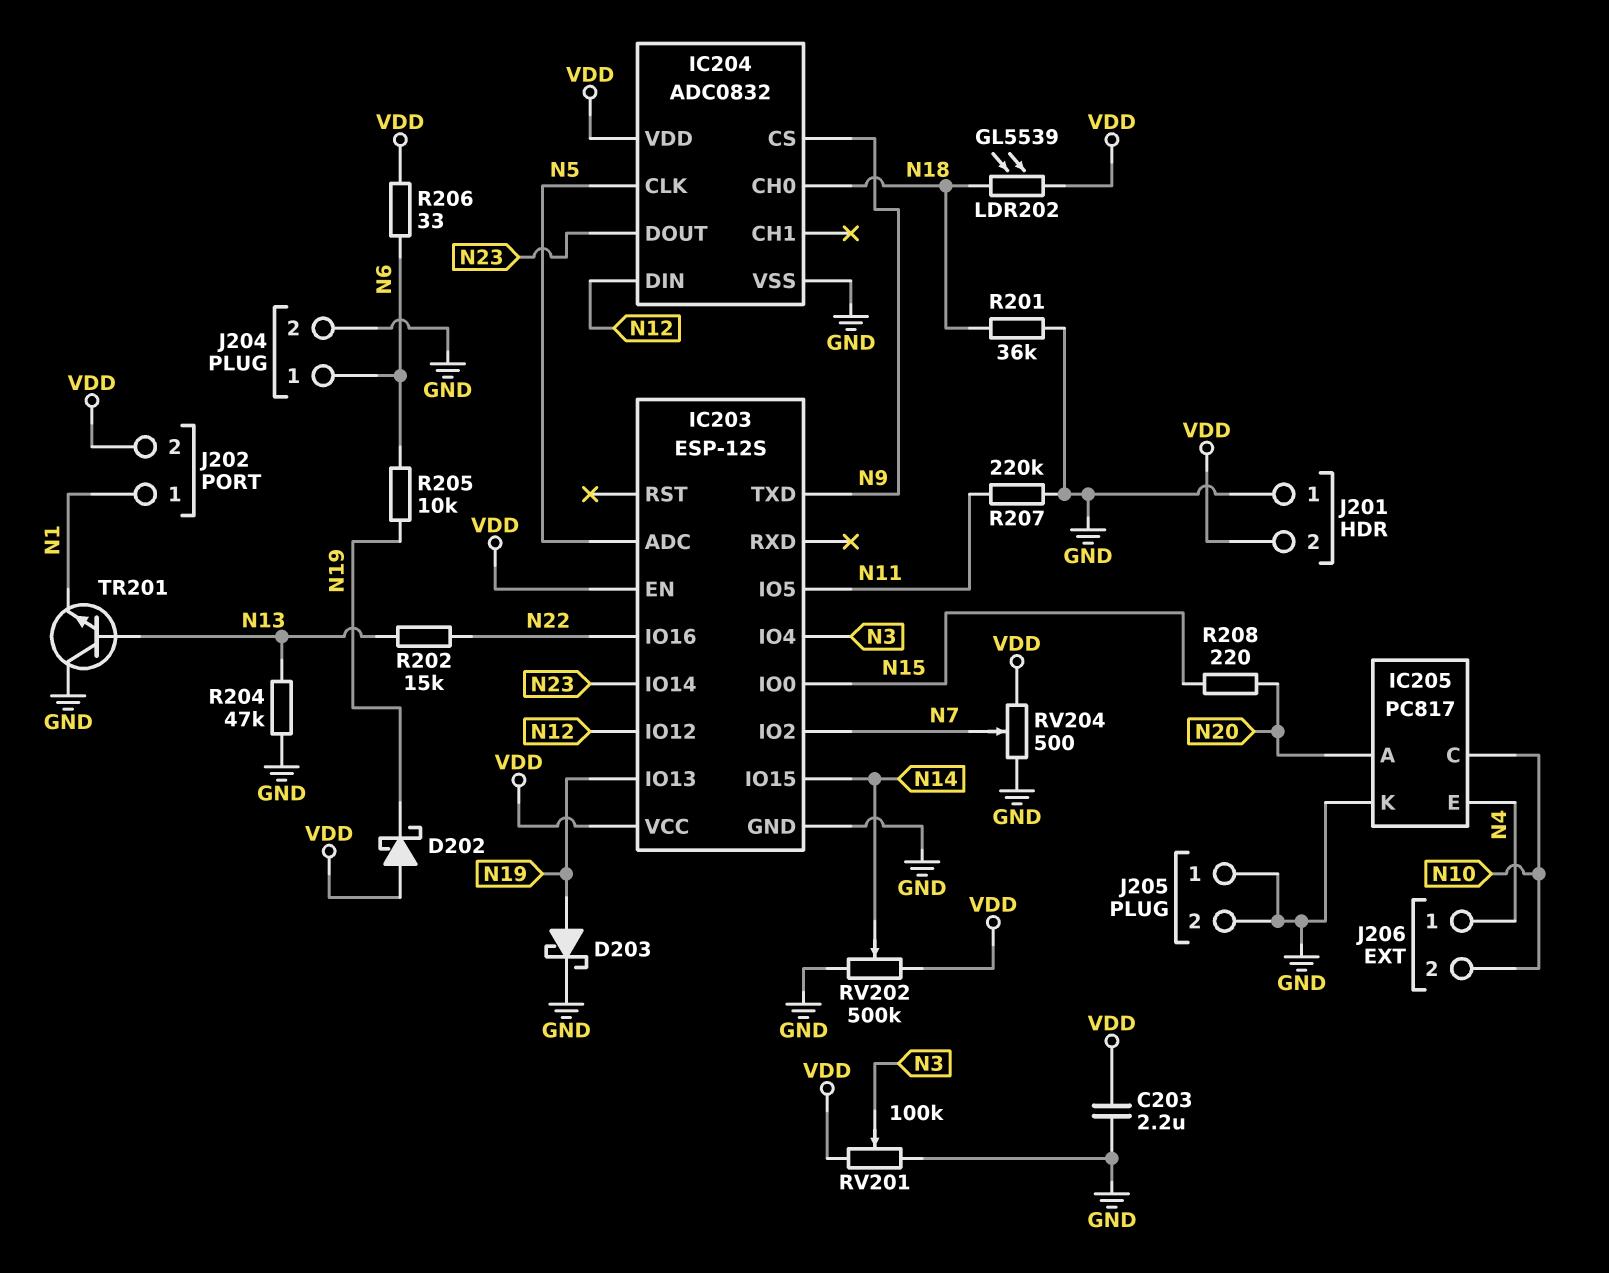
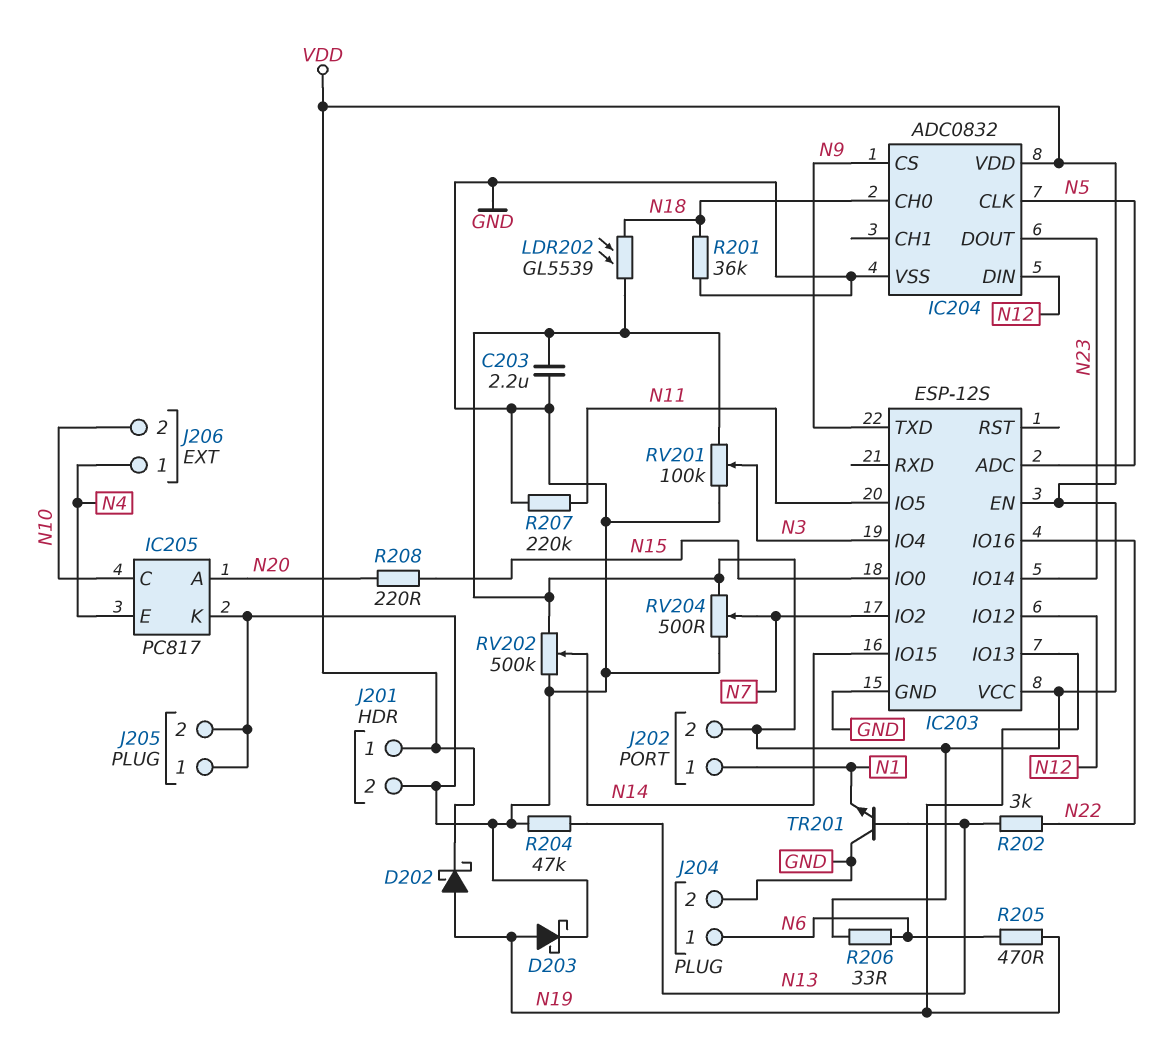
D202: schottky (A VDD, K N19) -> schottky (A N19, K VDD)
J201 pin 1: GND -> VDD
J201 pin 2: VDD -> GND
R202: 15k (N13, N22) -> 3k (N13, N22)
R205: 10k (N6, N19) -> 470 (N6, N19)

